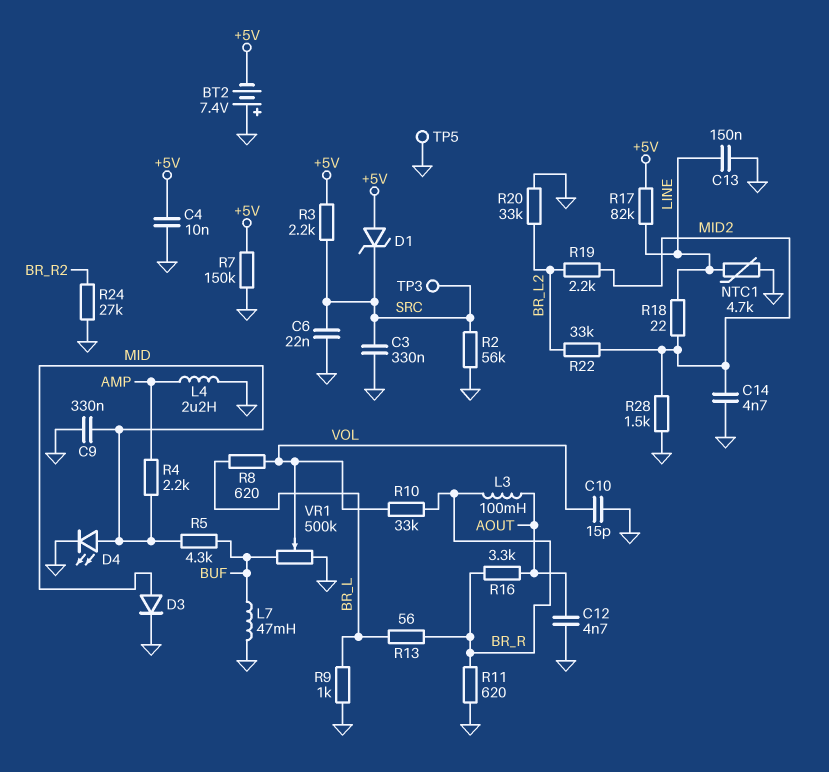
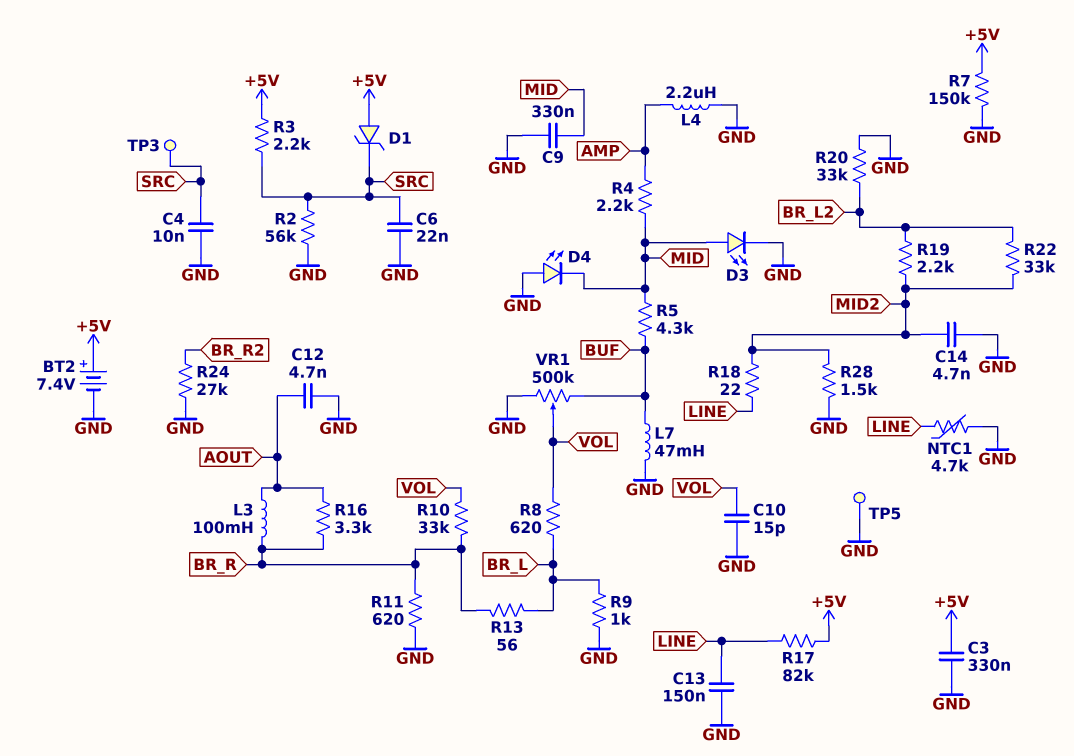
BT2: 7.4V (plus GND, minus +5V) -> 7.4V (plus +5V, minus GND)
C3: 330nF (GND, SRC) -> 330nF (+5V, GND)
C4: 10nF (+5V, GND) -> 10nF (GND, SRC)
D3: diode (A MID, K GND) -> LED (A MID, K GND)
D4: LED (A MID, K GND) -> LED (A GND, K MID)

